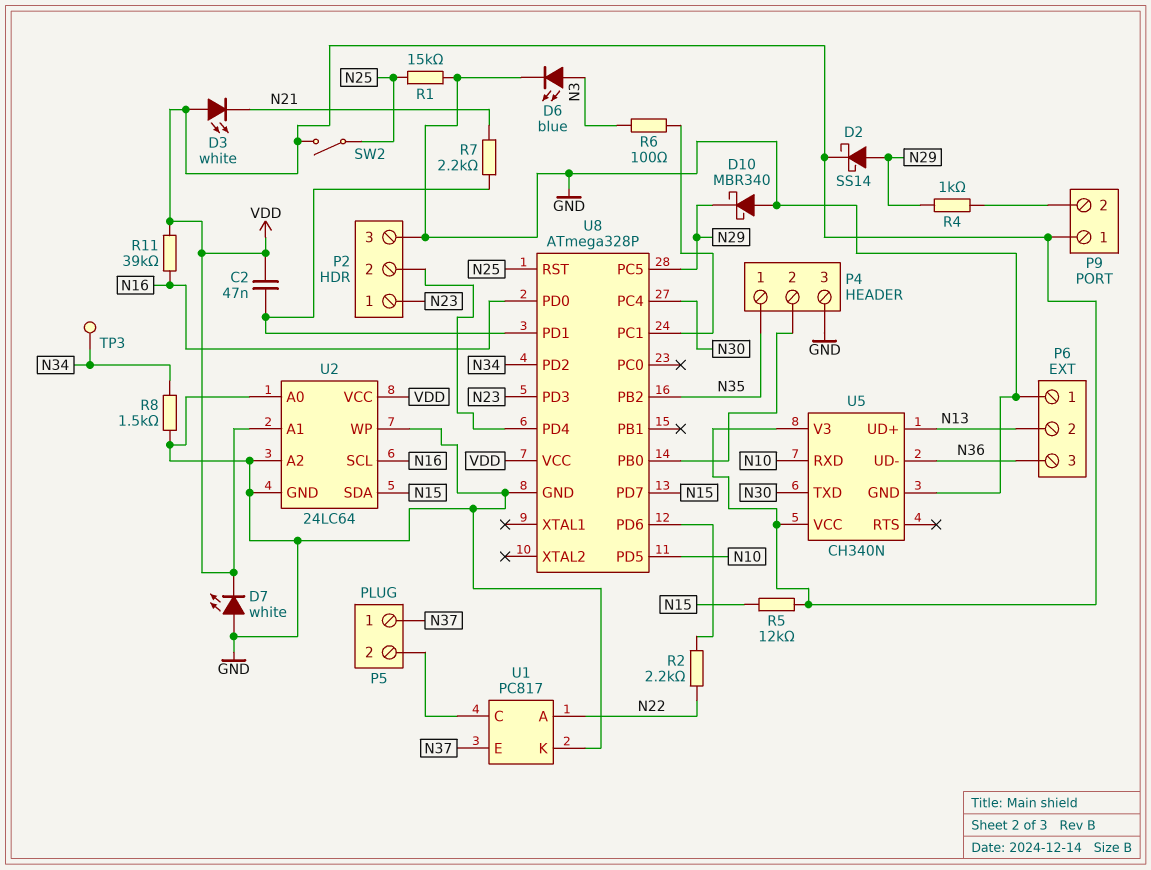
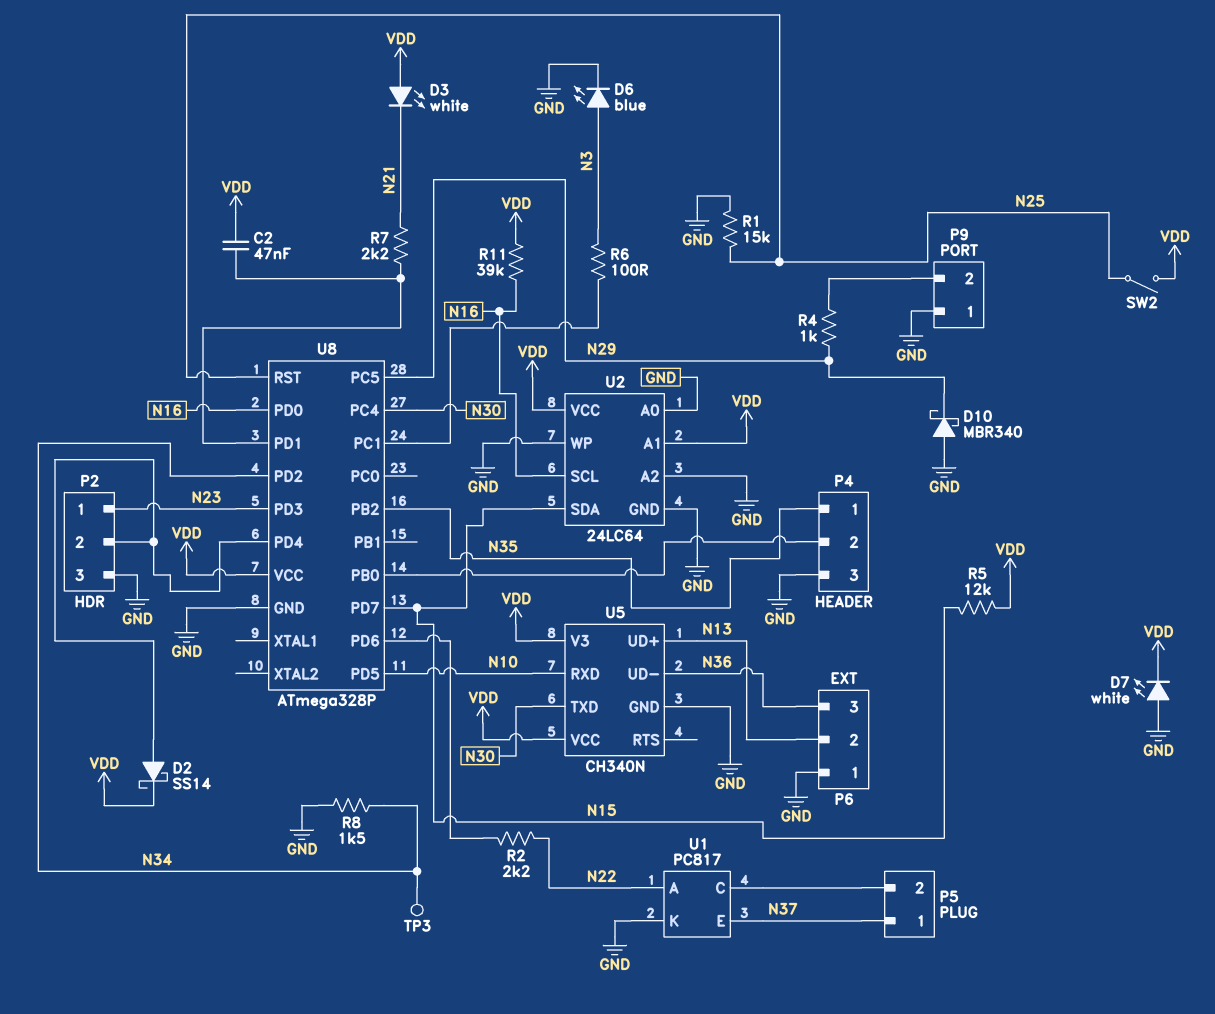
D2: schottky SS14 (A N29, K VDD) -> schottky SS14 (A P2/2, K VDD)
P9 pin 1: VDD -> GND

